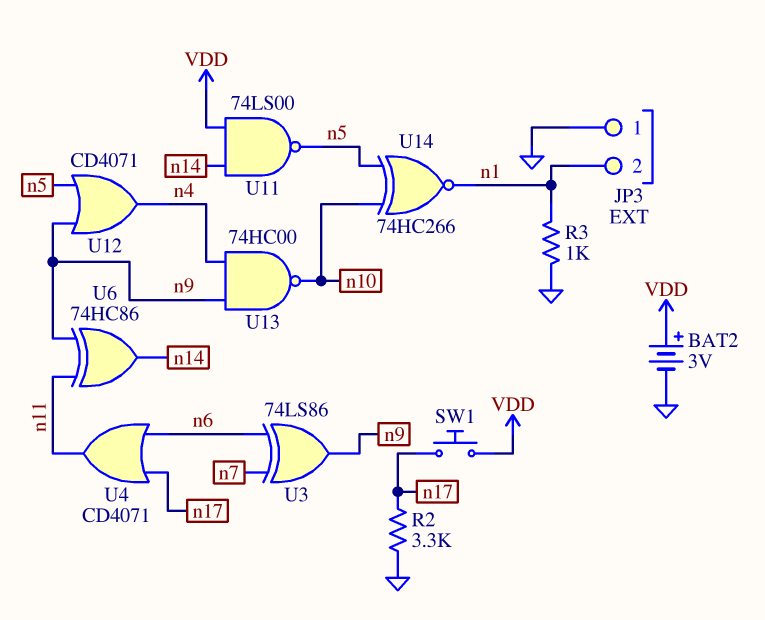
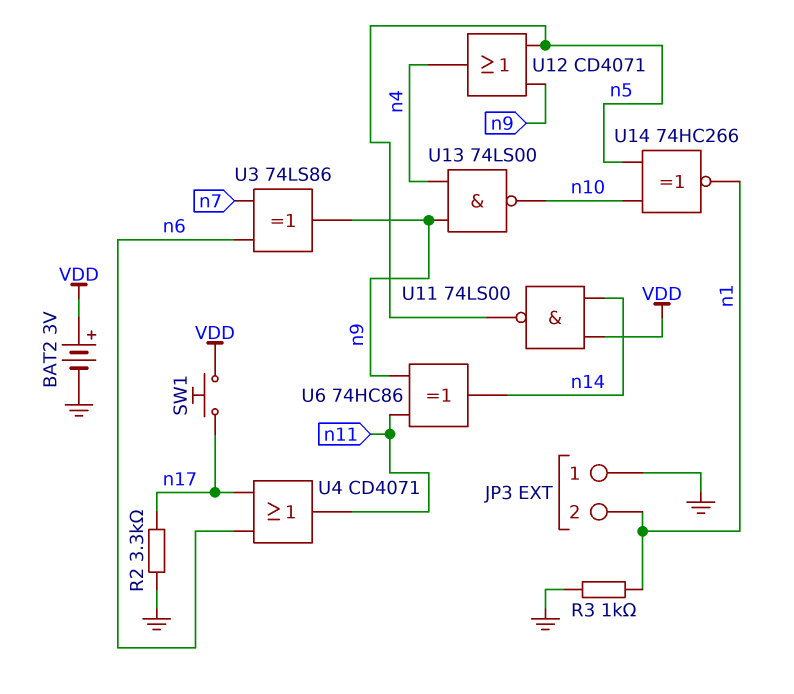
U13: NAND 74HC00 (in n4, in n9, out n10) -> NAND 74LS00 (in n4, in n9, out n10)

